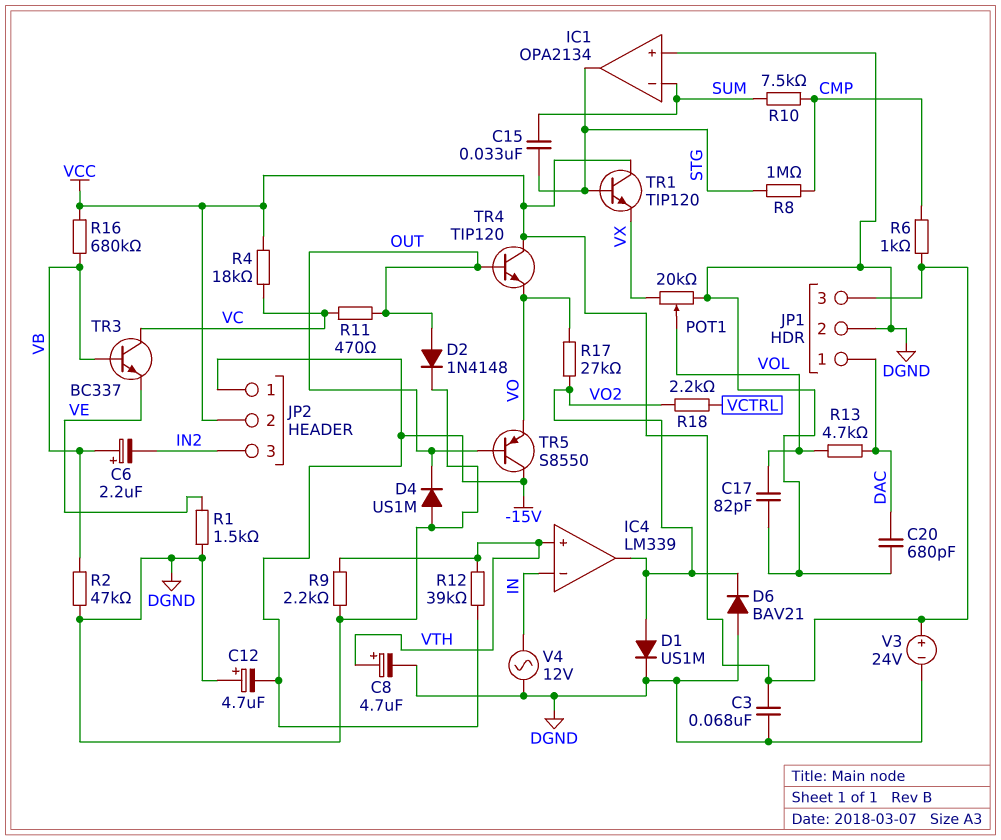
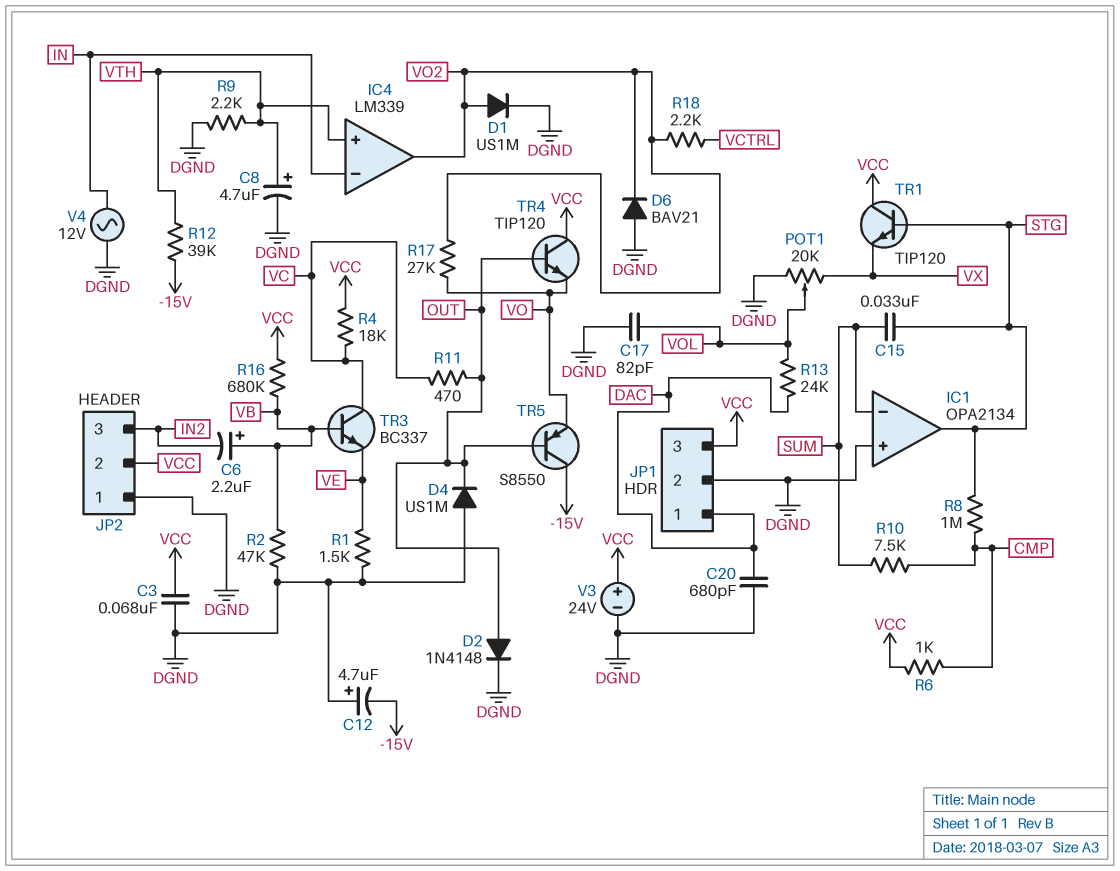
JP2 pin 1: -15V -> DGND
R13: 4.7k (DAC, VOL) -> 24k (DAC, VOL)

